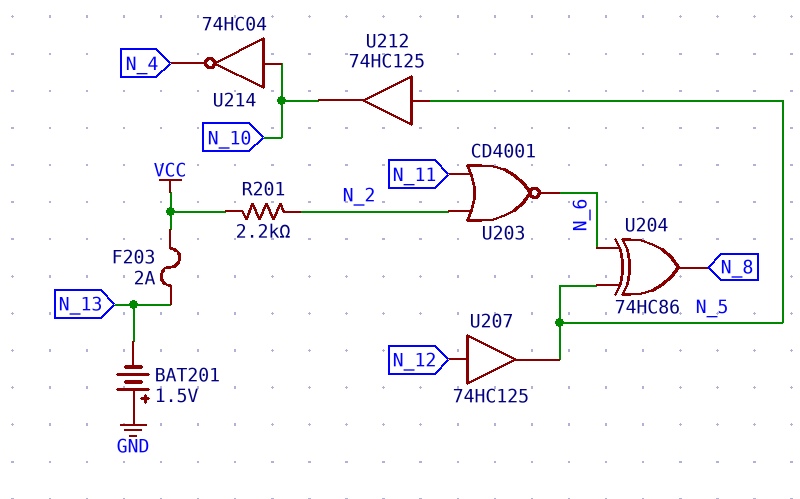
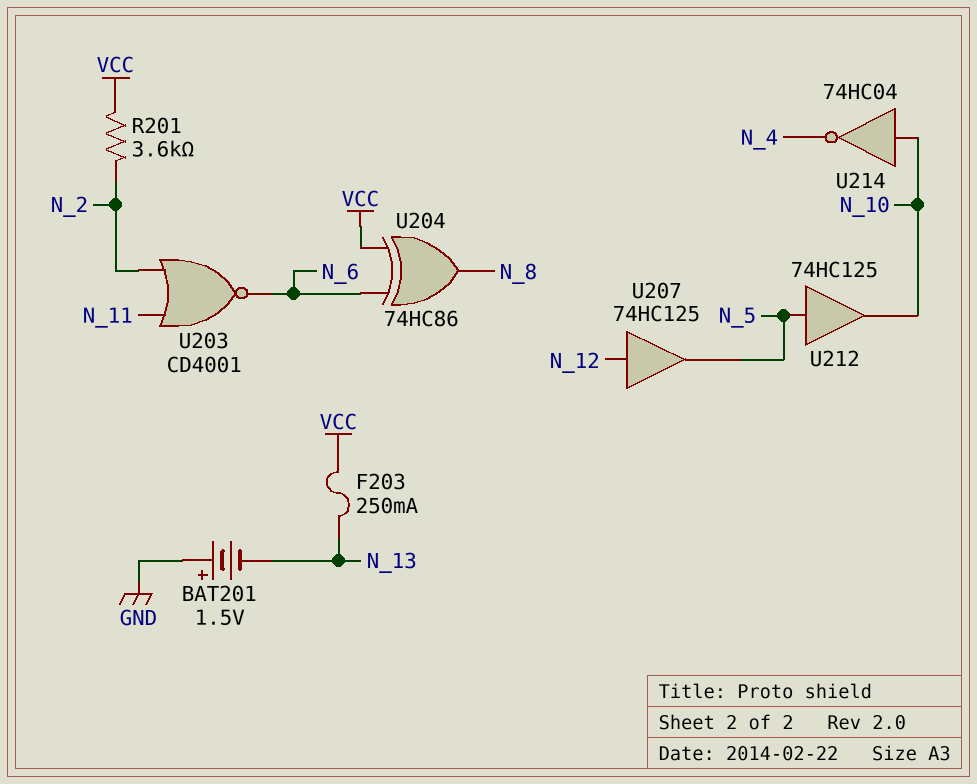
F203: 2A (N_13, VCC) -> 250mA (N_13, VCC)
R201: 2.2k (N_2, VCC) -> 3.6k (N_2, VCC)
U204: XOR 74HC86 (in N_5, in N_6, out N_8) -> XOR 74HC86 (in N_6, in VCC, out N_8)

